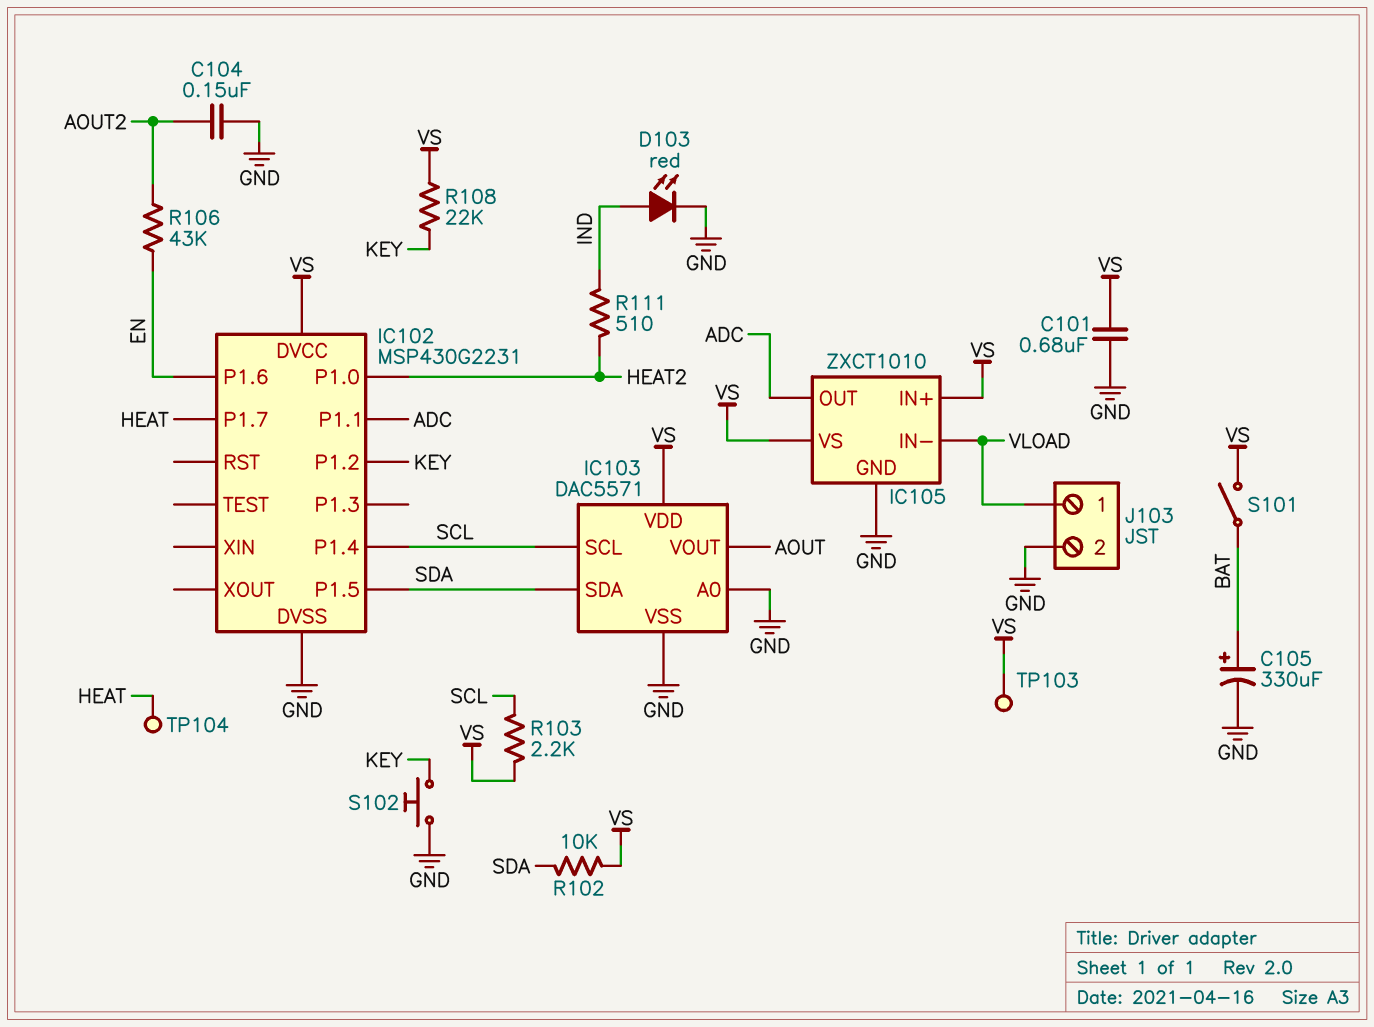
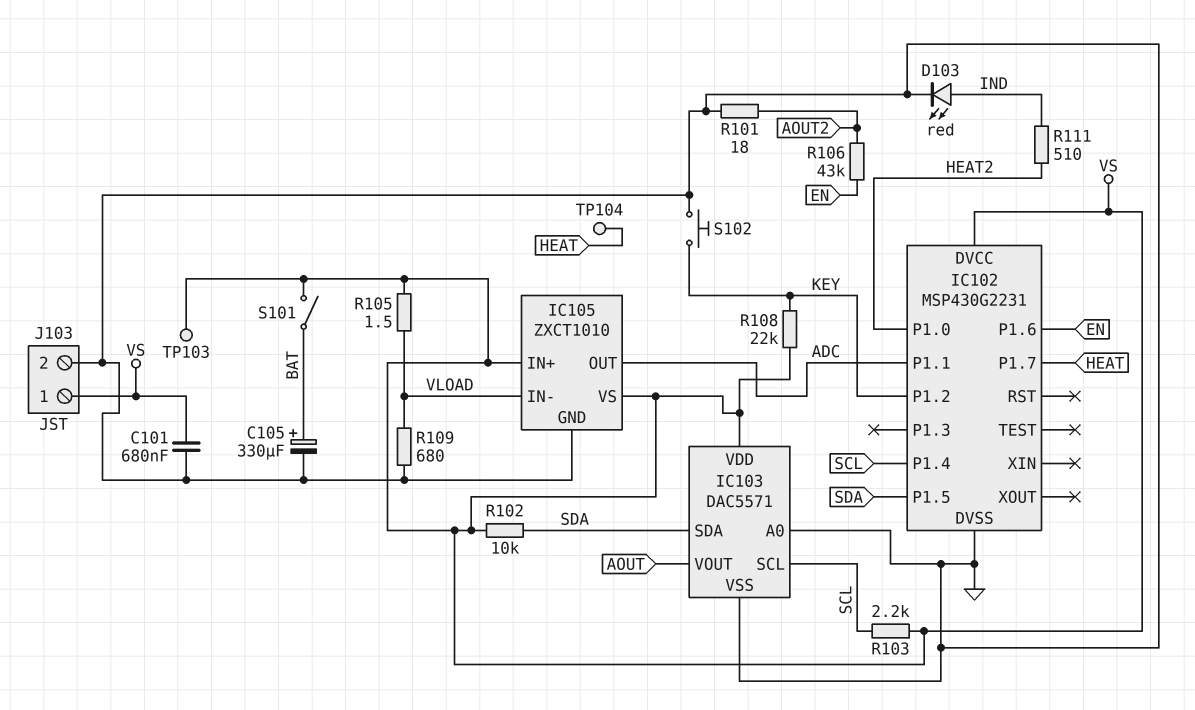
C104: 150nF (AOUT2, GND) -> none
J103 pin 1: VLOAD -> VS
R101: none -> 18 (AOUT2, GND)
R105: none -> 1.5 (VLOAD, VS)
R109: none -> 680 (GND, VLOAD)

